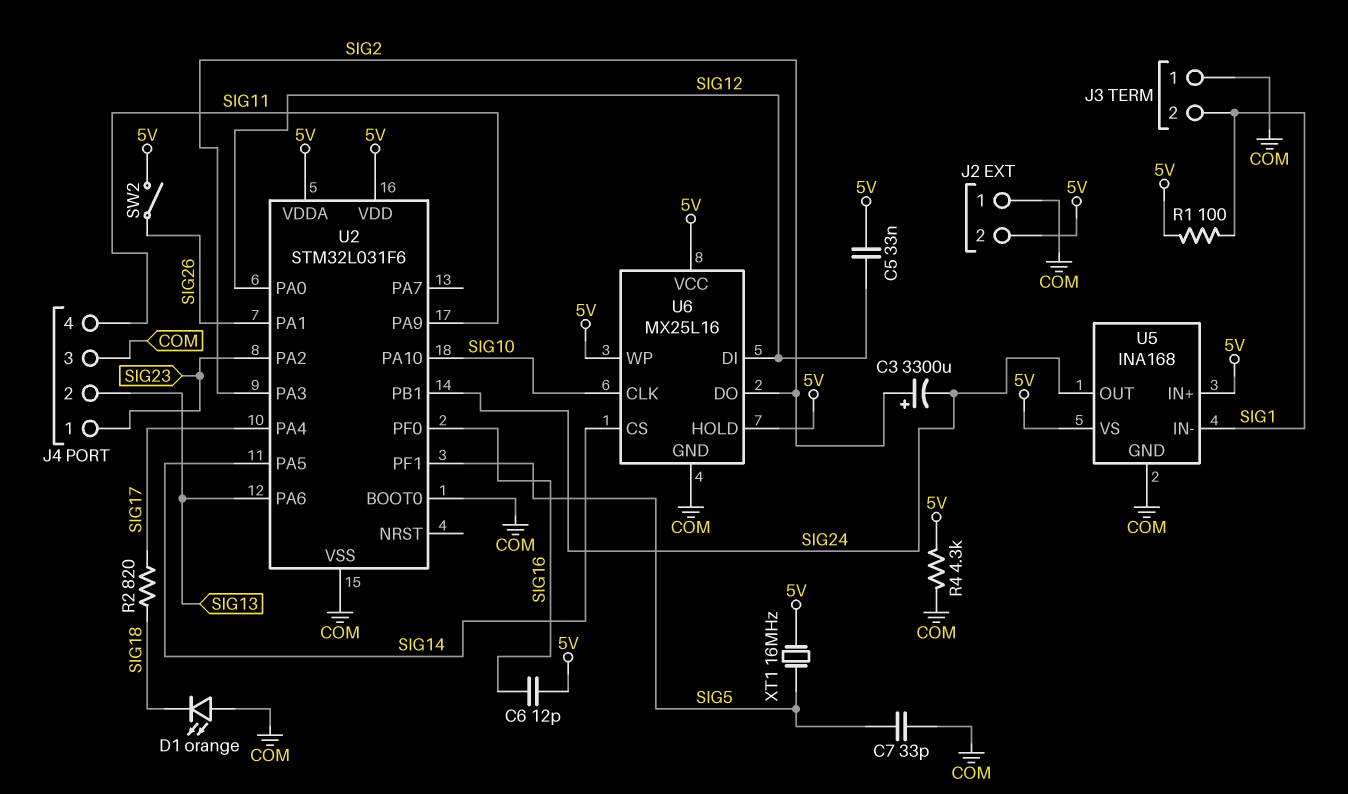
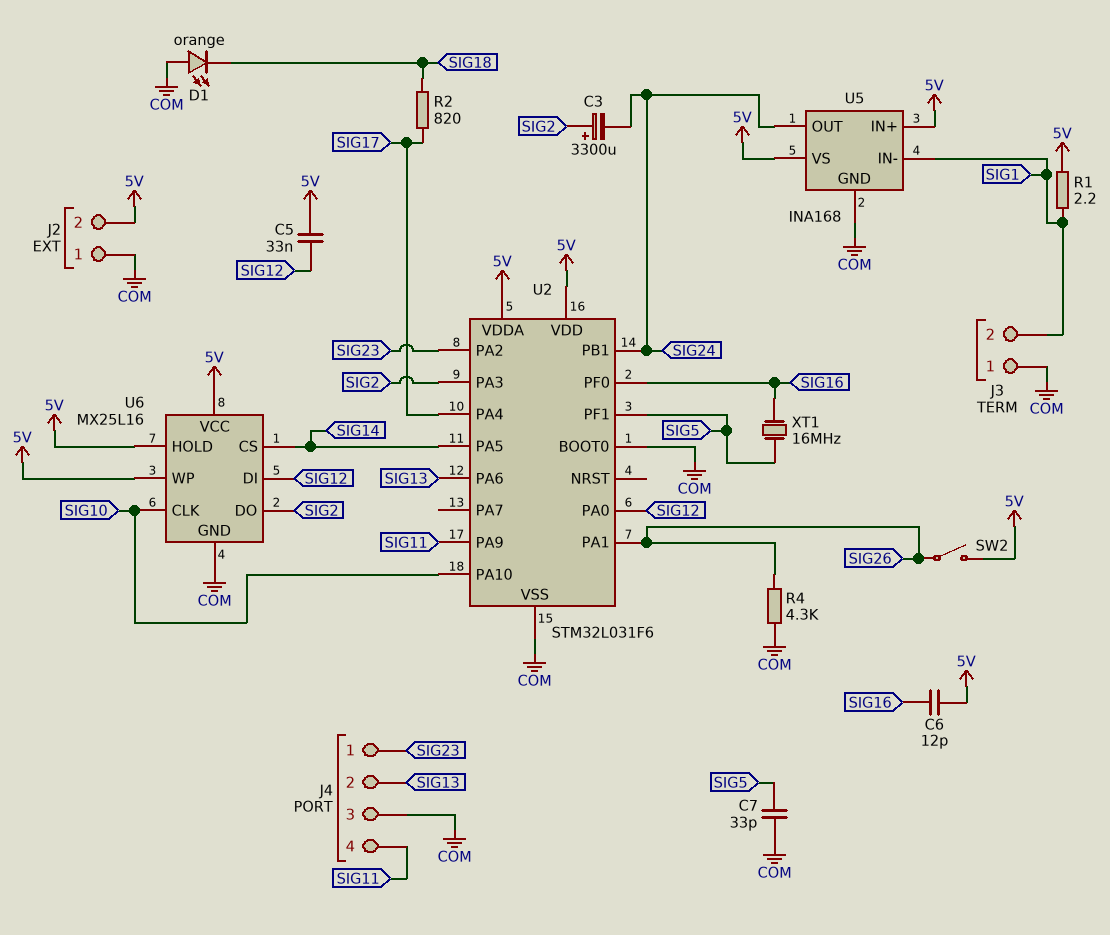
R1: 100 (5V, SIG1) -> 2.2 (5V, SIG1)
R4: 4.3k (5V, COM) -> 4.3k (COM, SIG26)
XT1: 16MHz (5V, SIG5) -> 16MHz (SIG5, SIG16)

